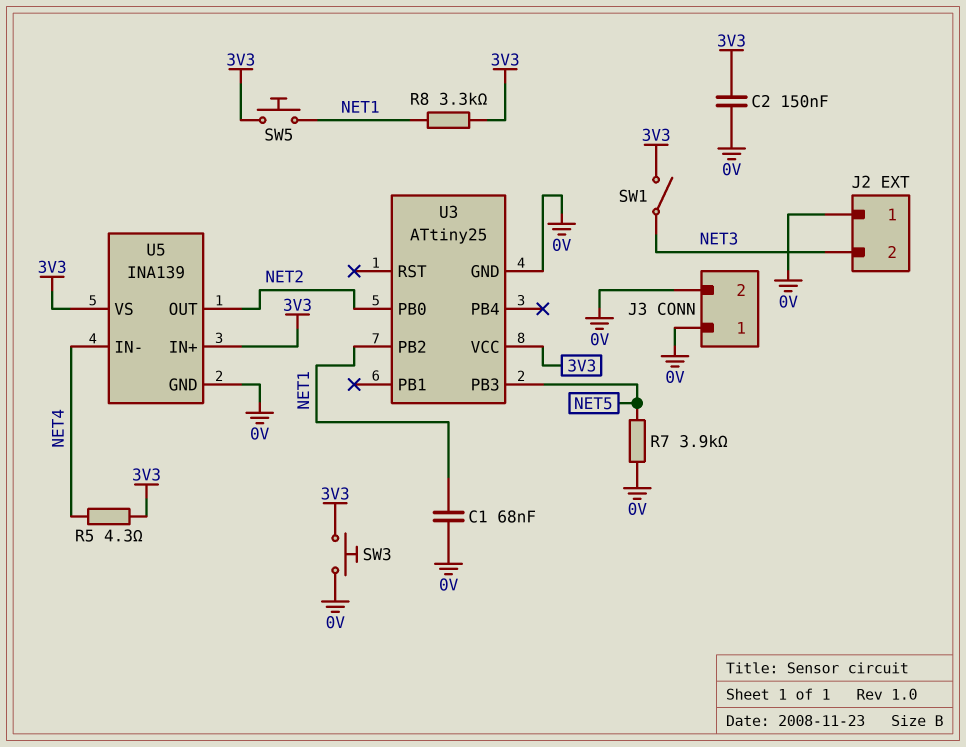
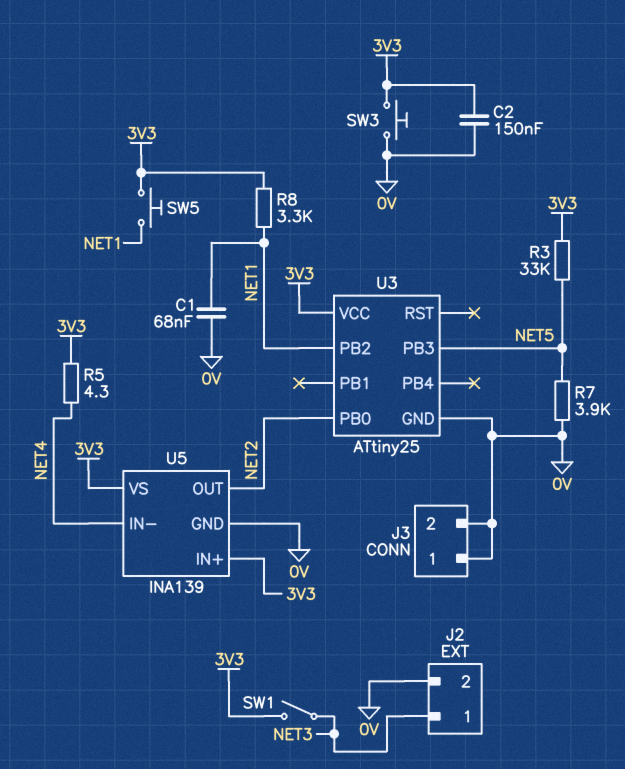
J2 pin 1: 0V -> NET3
J2 pin 2: NET3 -> 0V
R3: none -> 33k (3V3, NET5)

